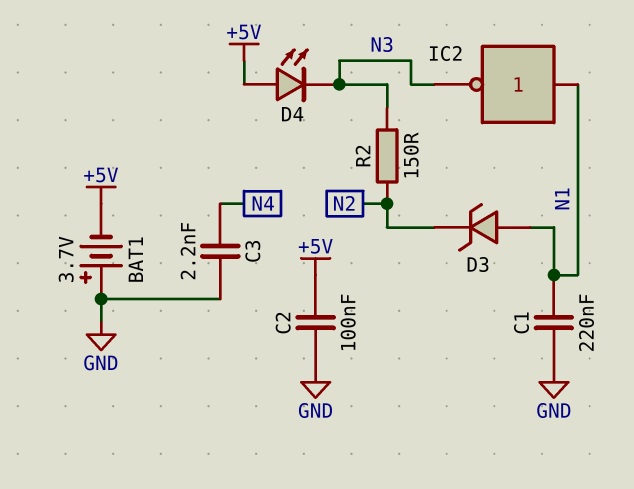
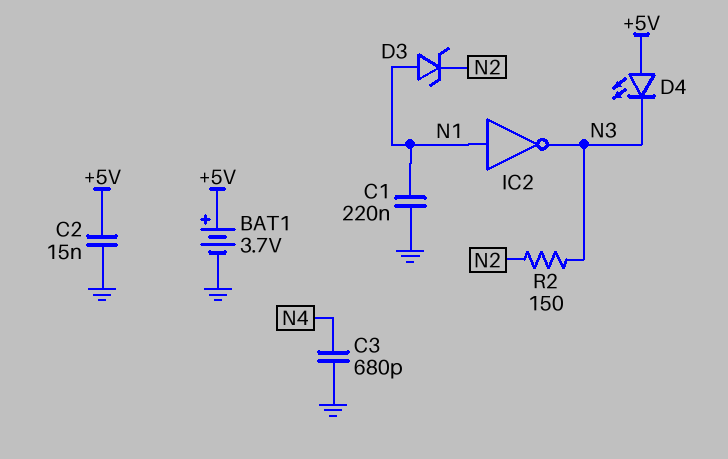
BAT1: 3.7V (plus GND, minus +5V) -> 3.7V (plus +5V, minus GND)
C2: 100nF (+5V, GND) -> 15nF (+5V, GND)
C3: 2.2nF (GND, N4) -> 680pF (GND, N4)

